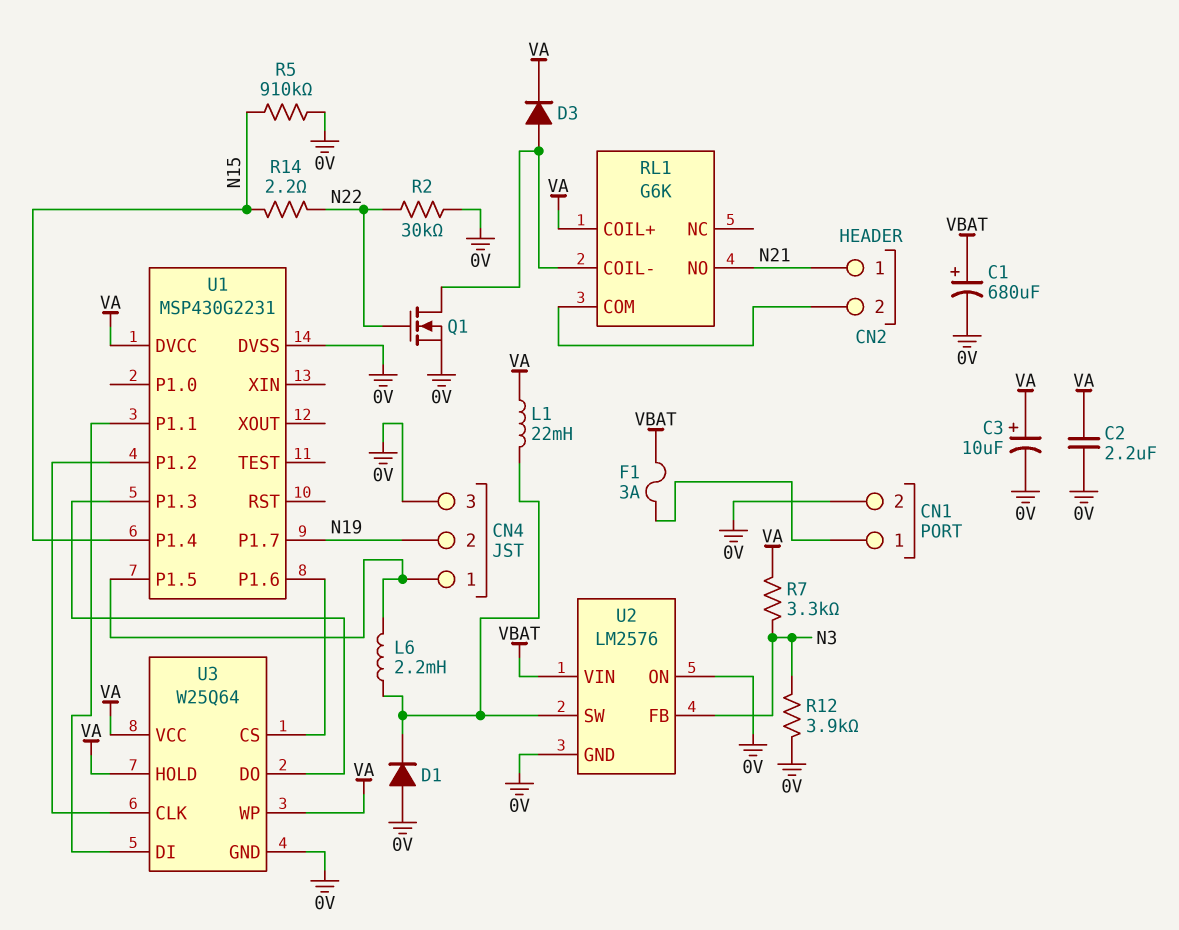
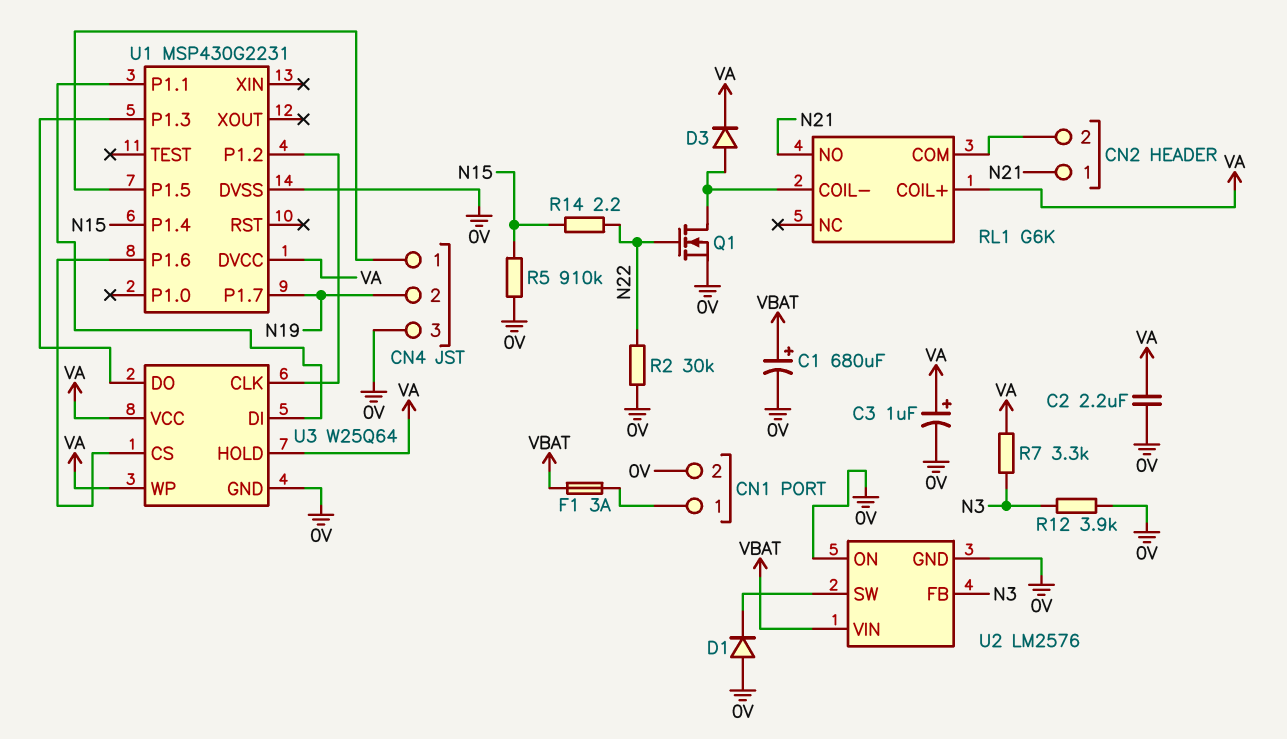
C3: 10uF (plus VA, minus 0V) -> 1uF (plus VA, minus 0V)
L1: 22mH (U2/SW, VA) -> none
L6: 2.2mH (CN4/1, U2/SW) -> none

